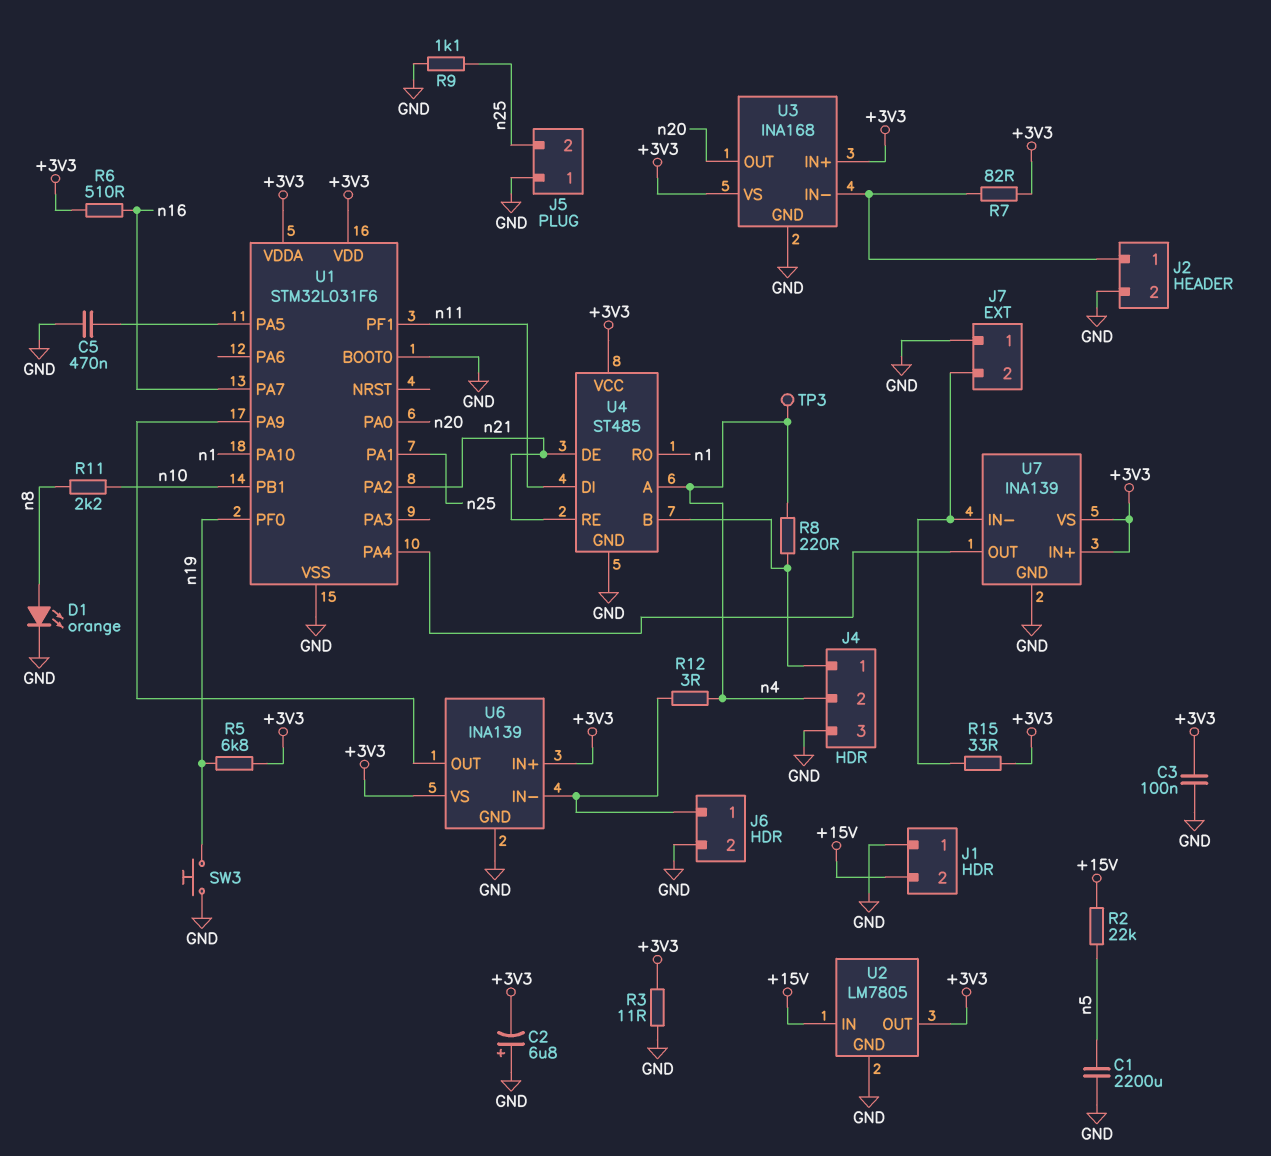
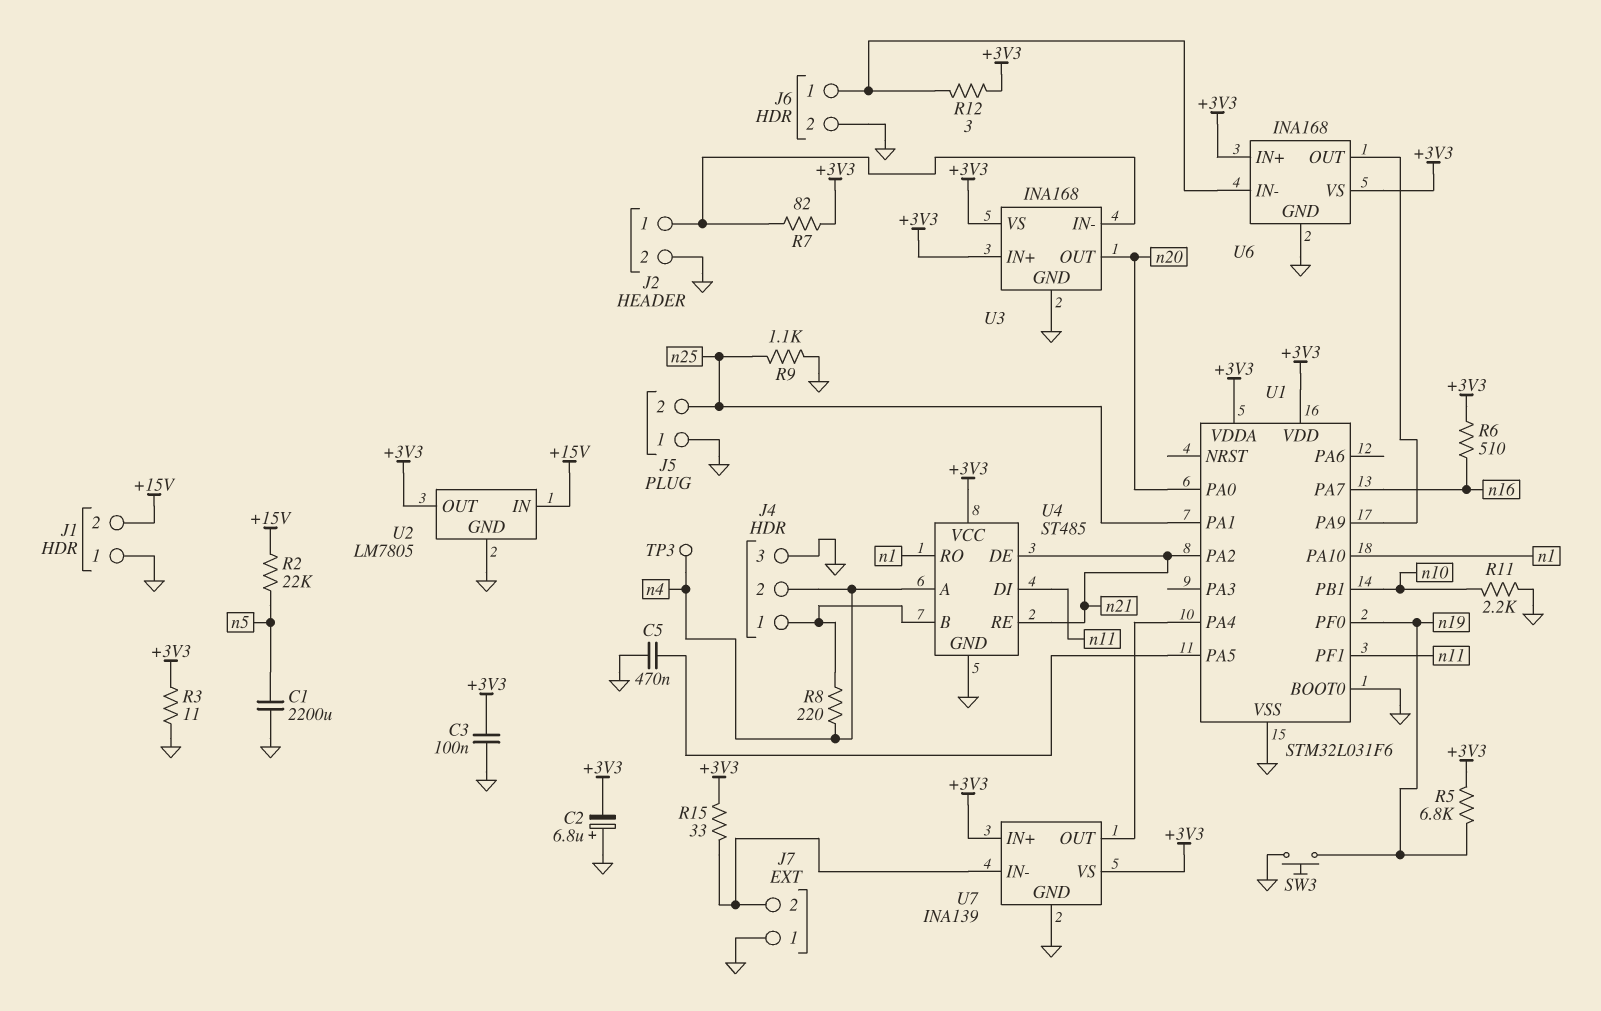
D1: LED orange (A n8, K GND) -> none
R11: 2.2k (n8, n10) -> 2.2k (GND, n10)
R12: 3 (J6/1, n4) -> 3 (+3V3, J6/1)
U6: INA139 -> INA168

